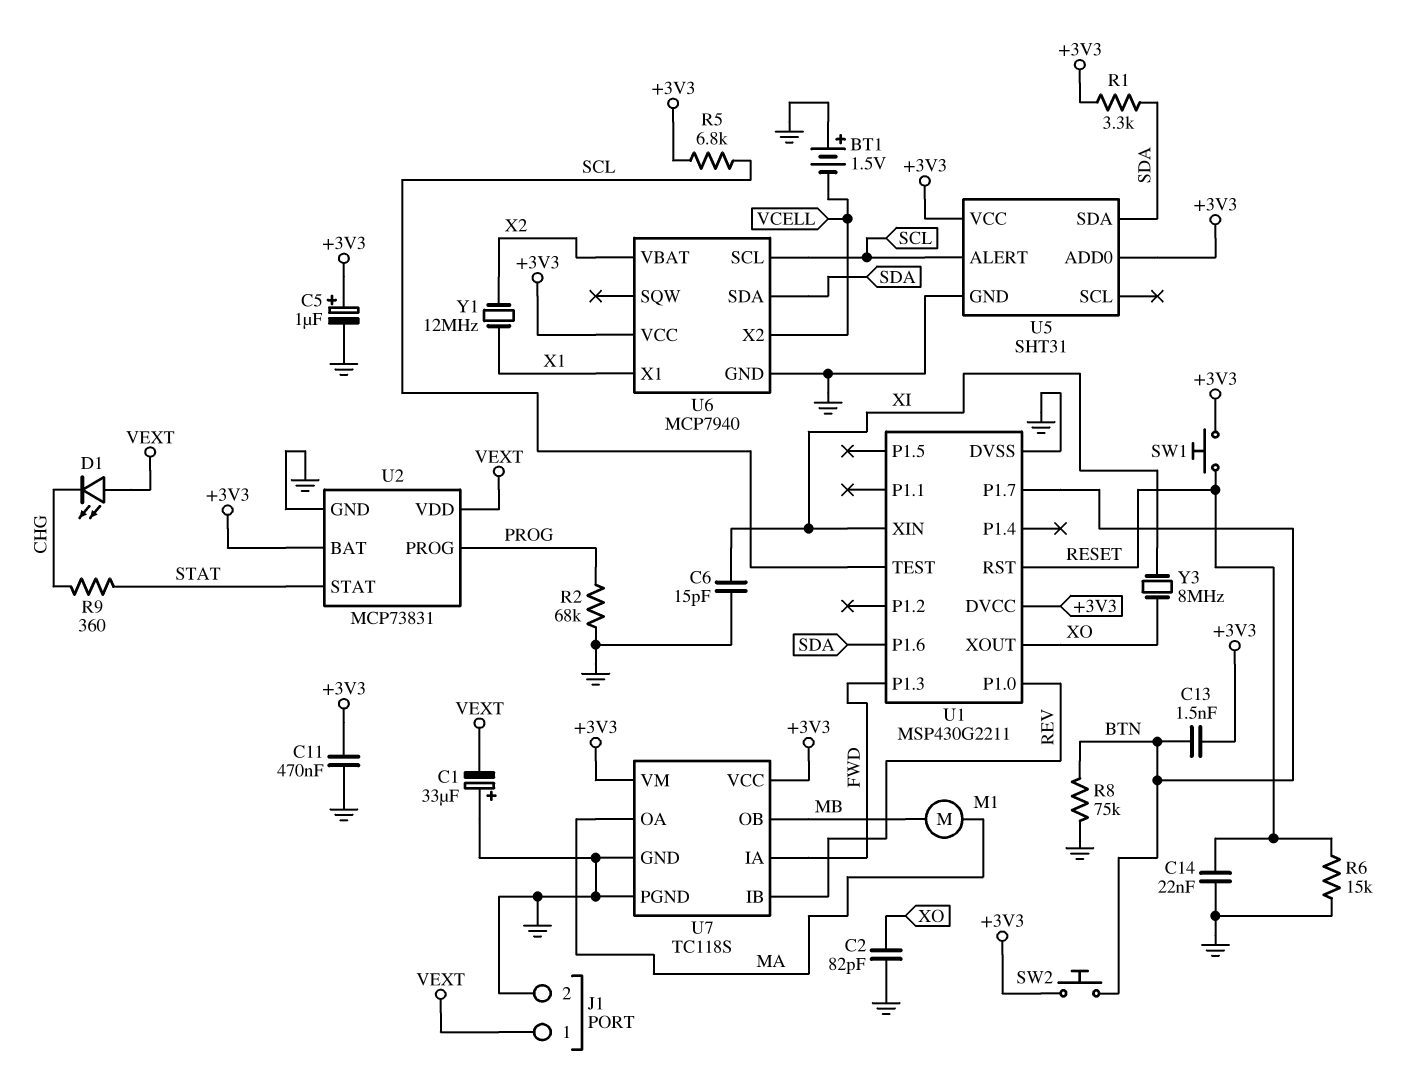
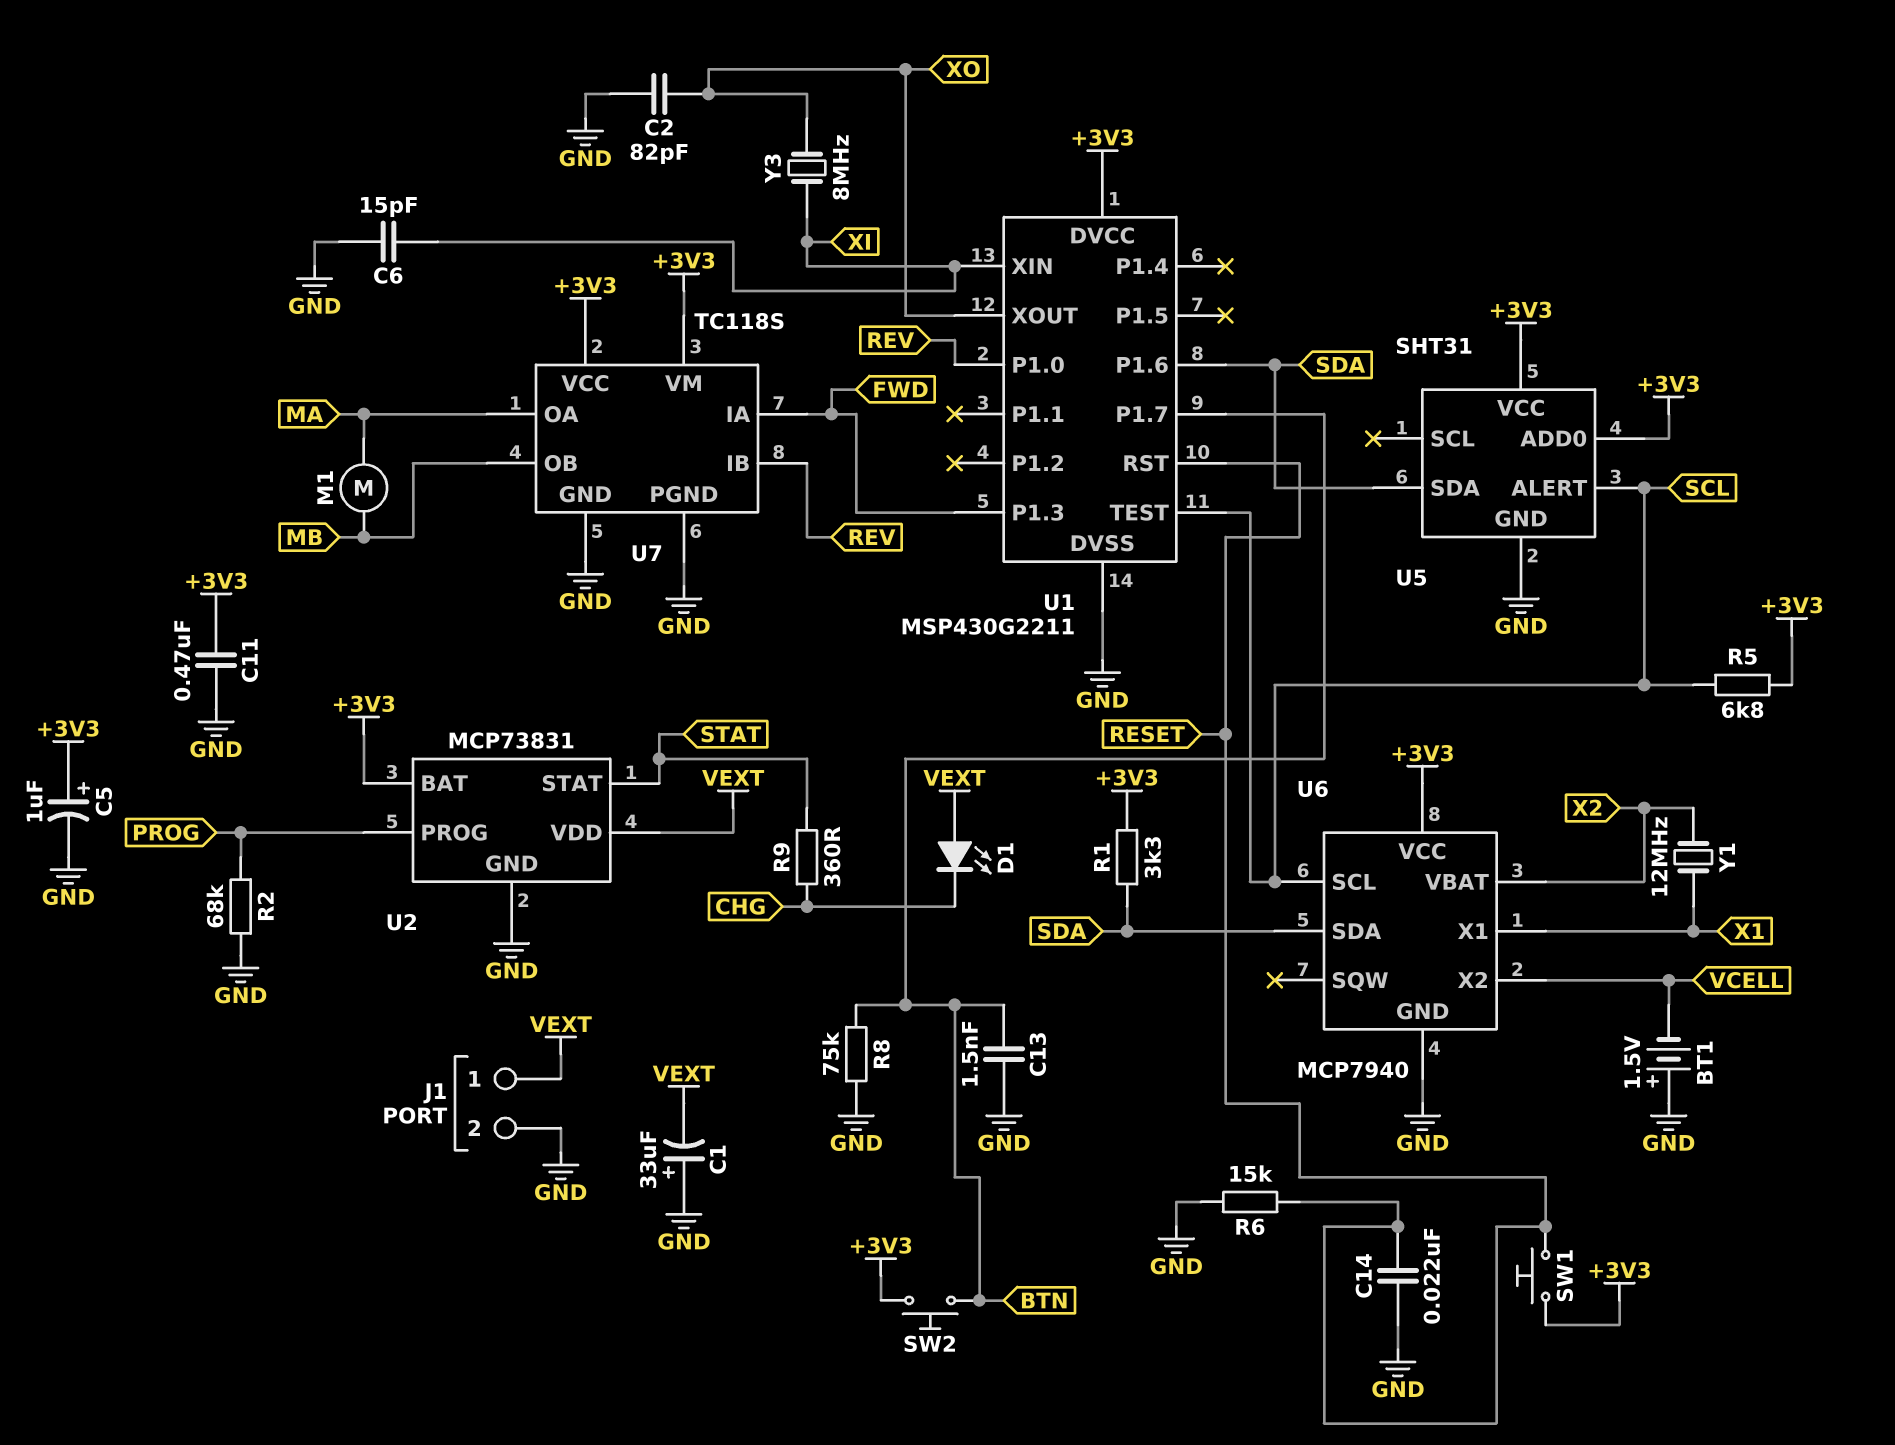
C13: 1.5nF (+3V3, BTN) -> 1.5nF (BTN, GND)

